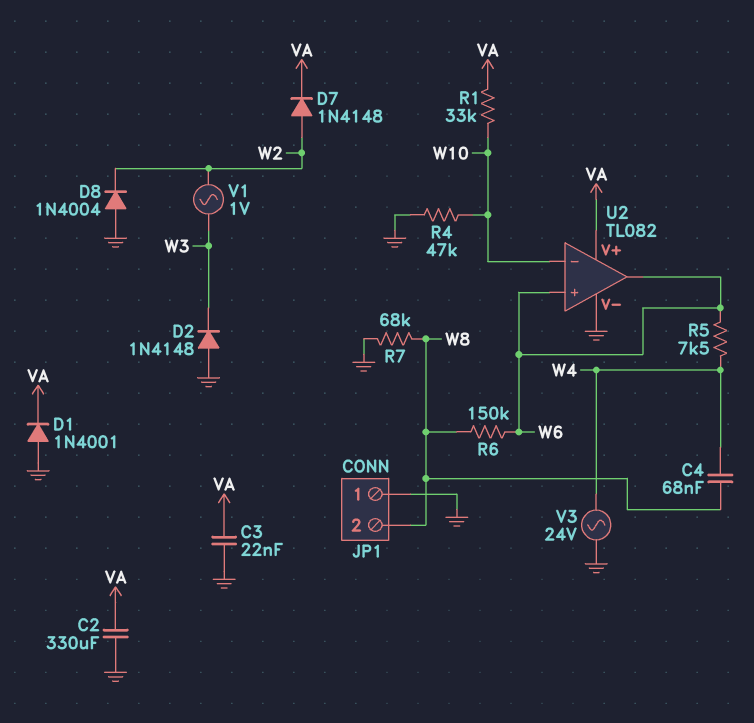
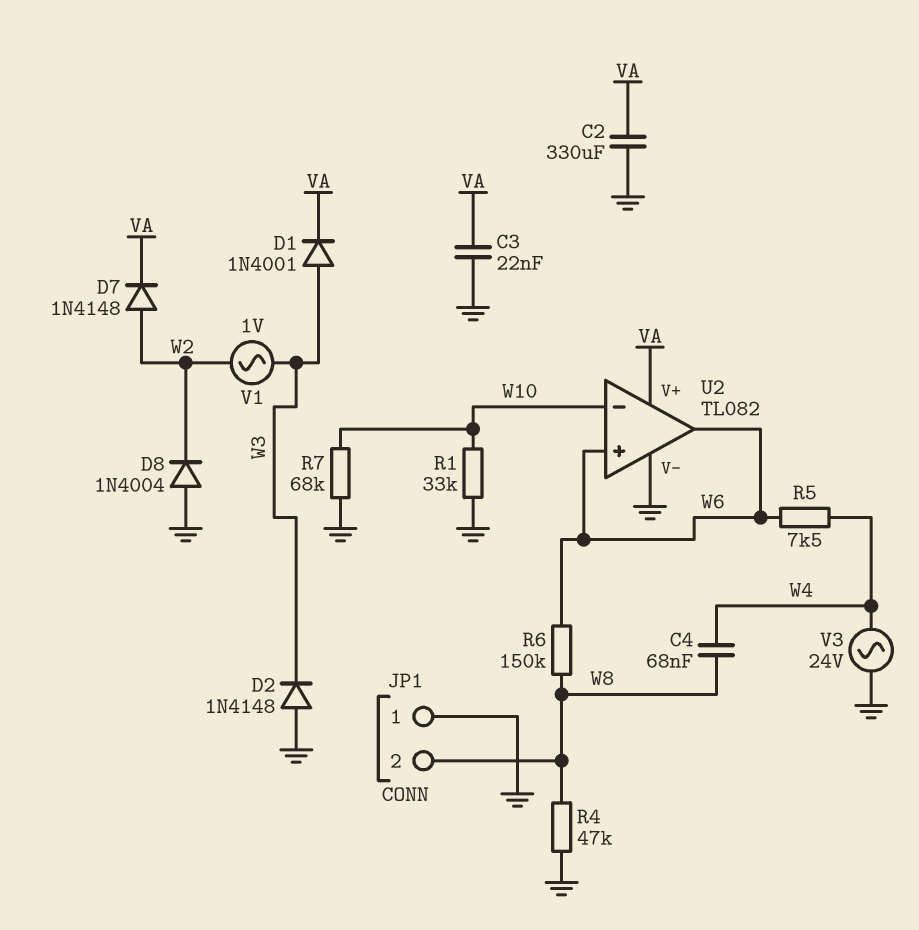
D1: diode 1N4001 (A GND, K VA) -> diode 1N4001 (A W3, K VA)
R1: 33k (VA, W10) -> 33k (GND, W10)
R4: 47k (GND, W10) -> 47k (GND, W8)
R7: 68k (GND, W8) -> 68k (GND, W10)

